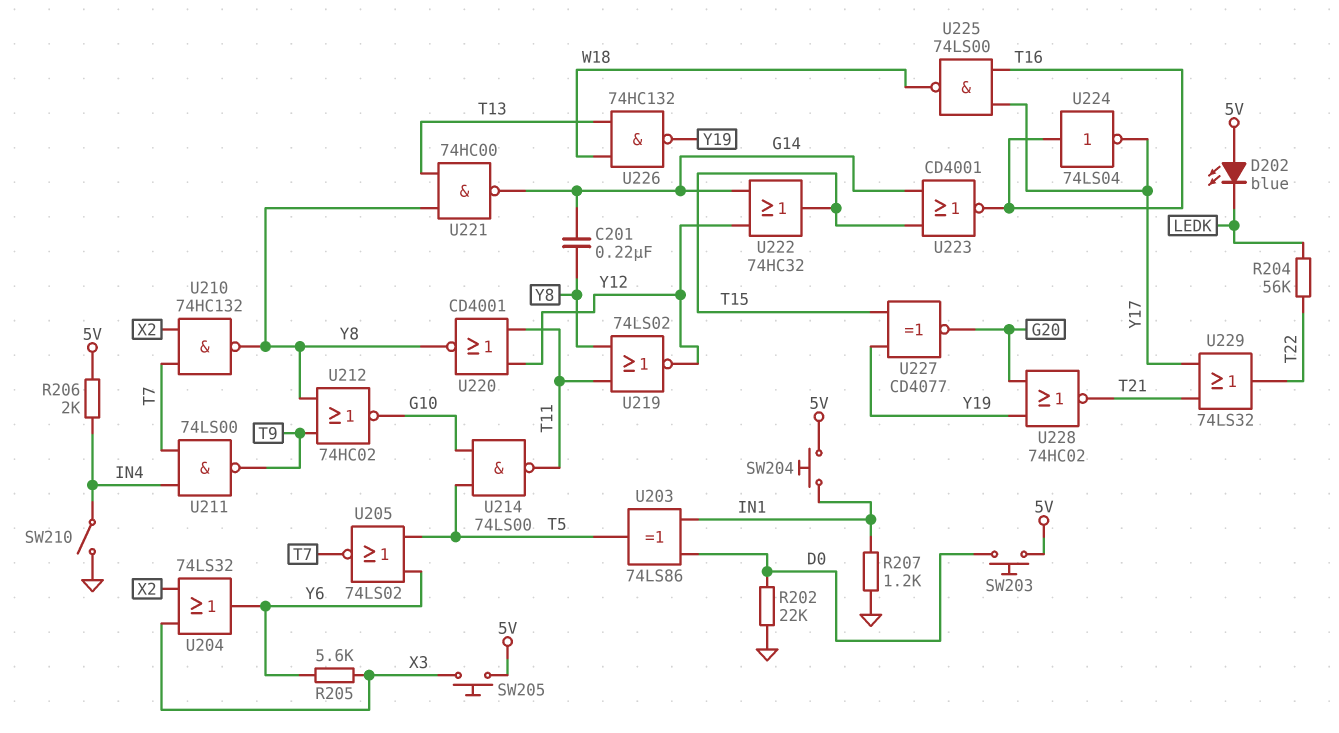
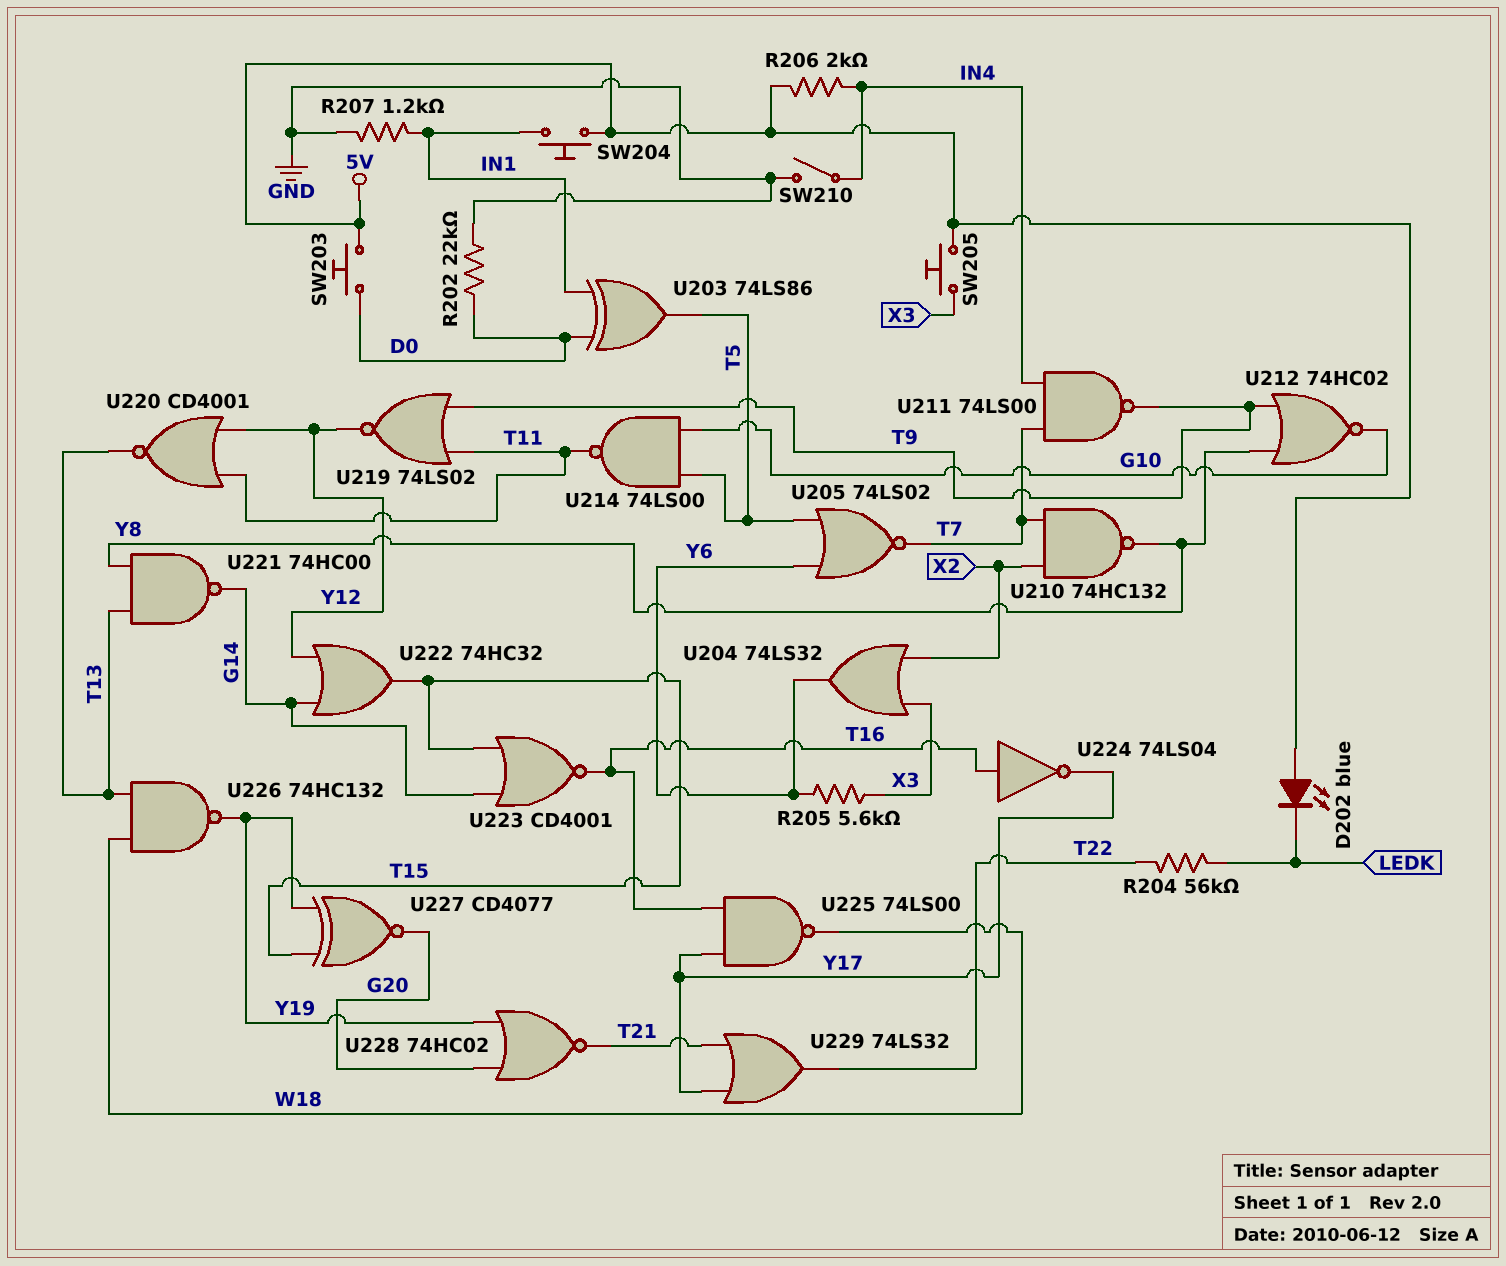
C201: 220nF (G14, Y8) -> none
U219: NOR 74LS02 (in T11, in Y8, out Y12) -> NOR 74LS02 (in T9, in T11, out Y12)
U220: NOR CD4001 (in T11, in Y12, out Y8) -> NOR CD4001 (in T11, in Y12, out T13)

